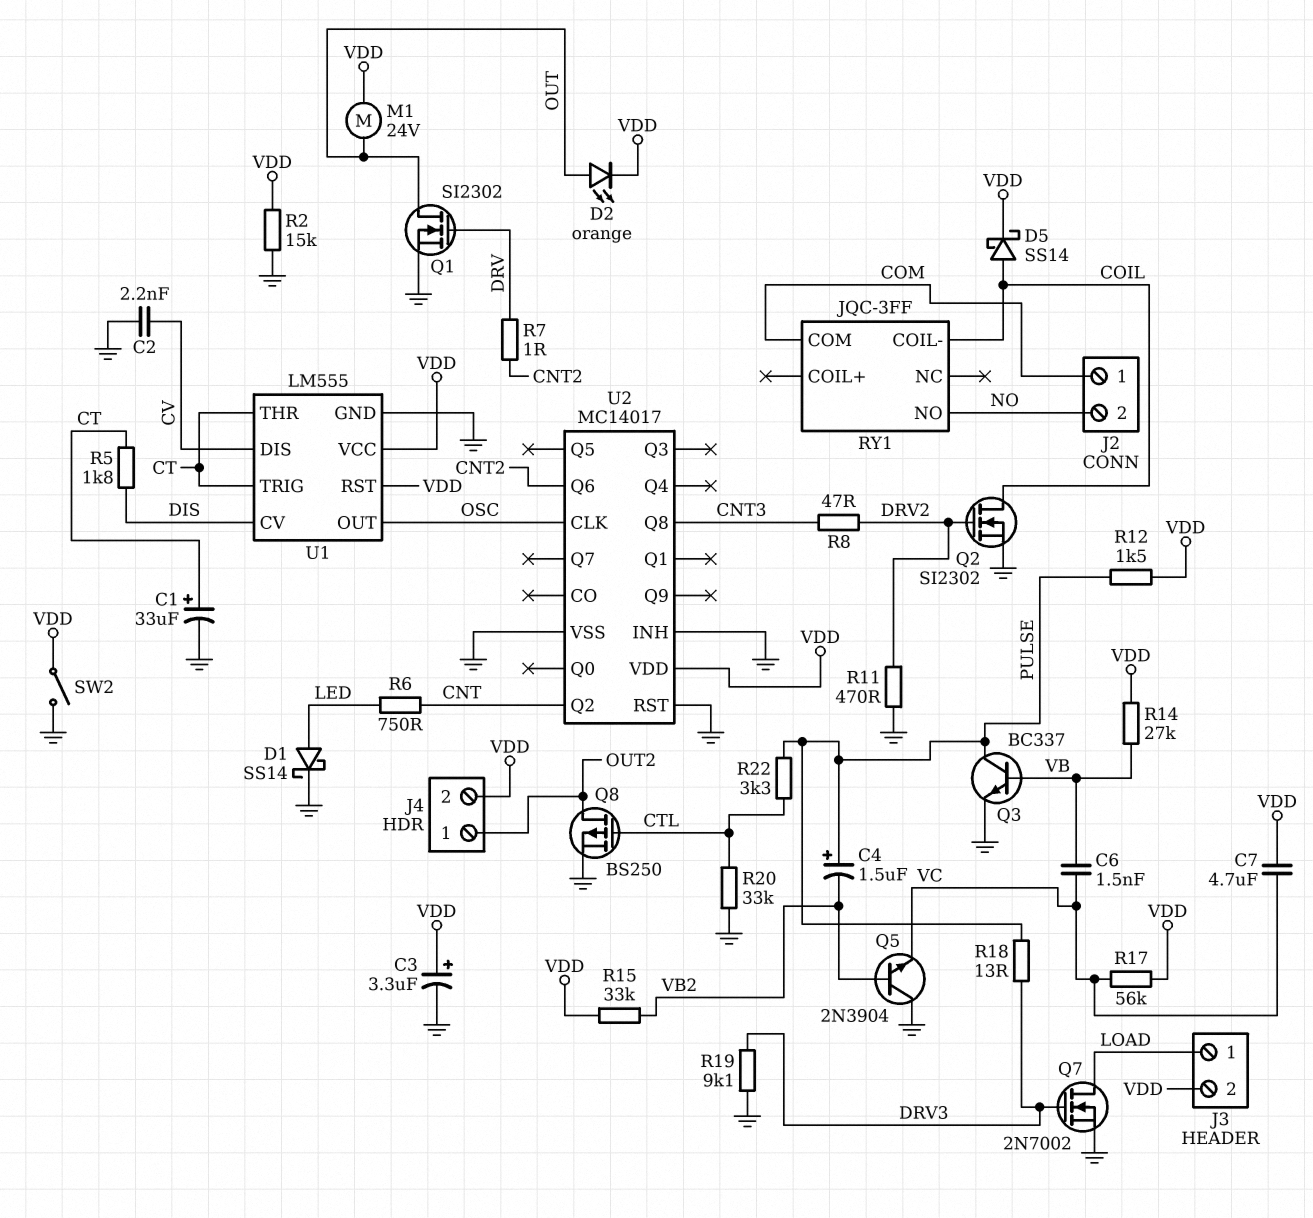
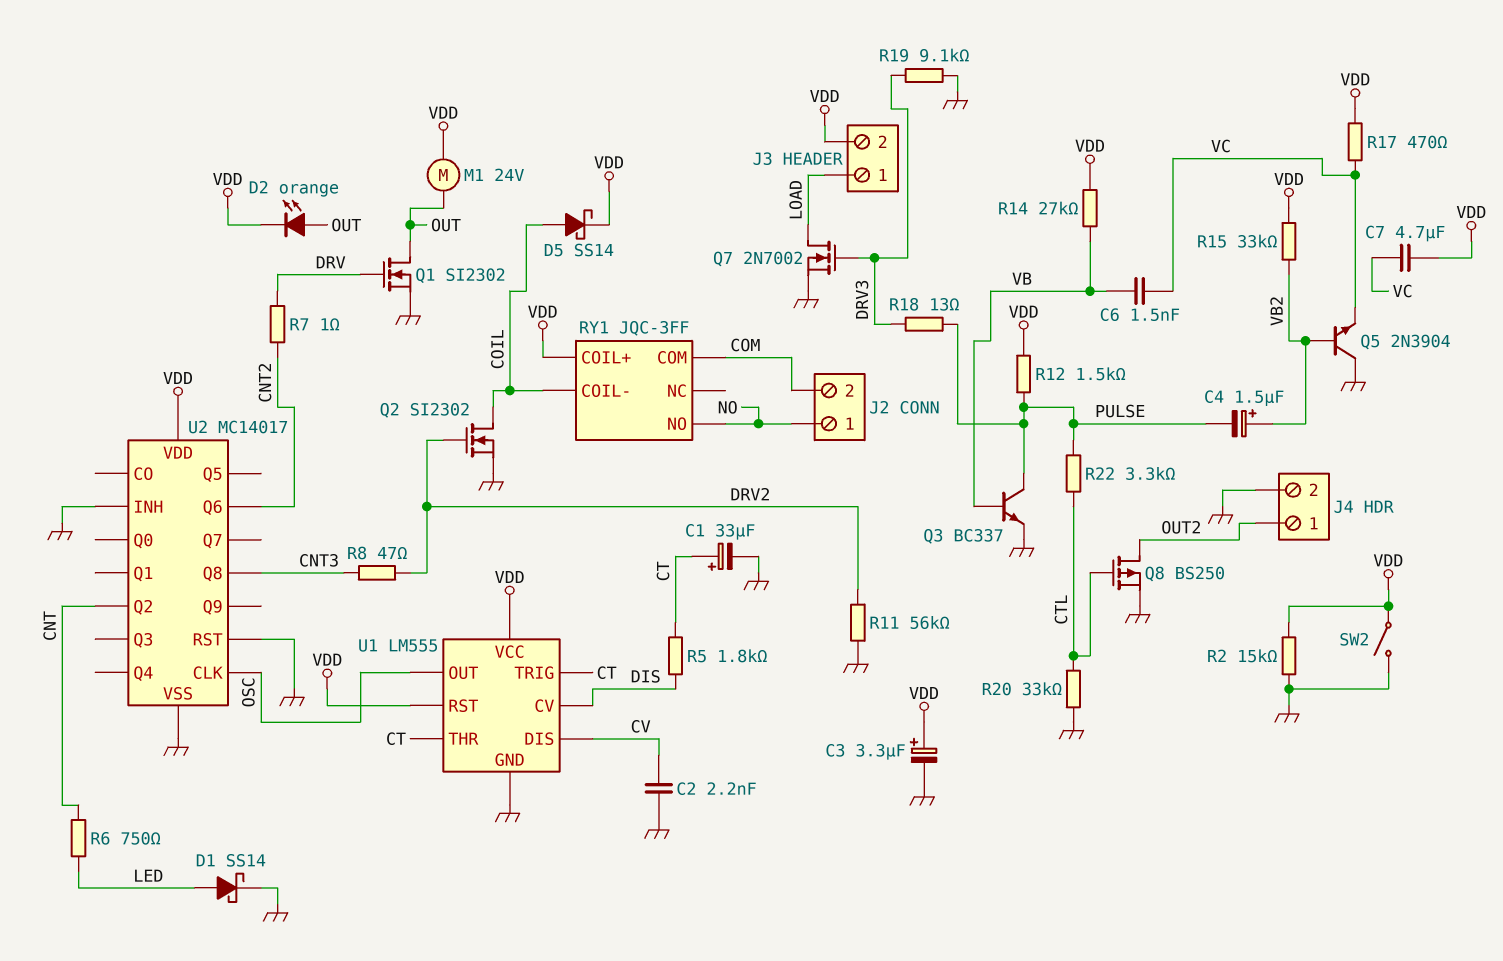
C4: 1.5uF (plus PULSE, minus VB2) -> 1.5uF (plus VB2, minus PULSE)
J2 pin 1: COM -> NO
J2 pin 2: NO -> COM
J4 pin 2: VDD -> GND
R11: 470 (DRV2, GND) -> 56k (DRV2, GND)
R17: 56k (VC, VDD) -> 470 (VC, VDD)
RY1 pin COIL+: none -> VDD

